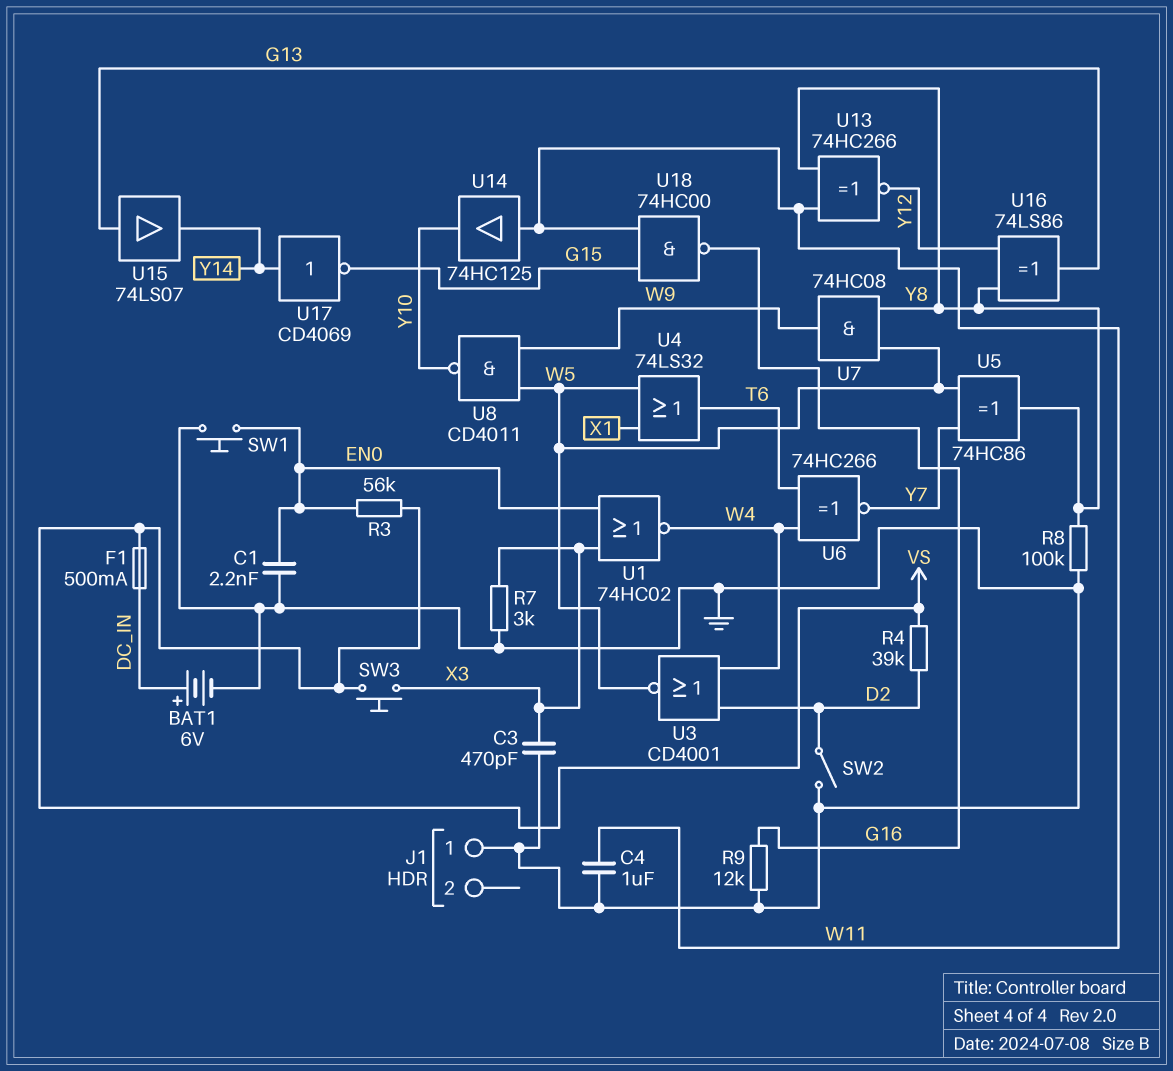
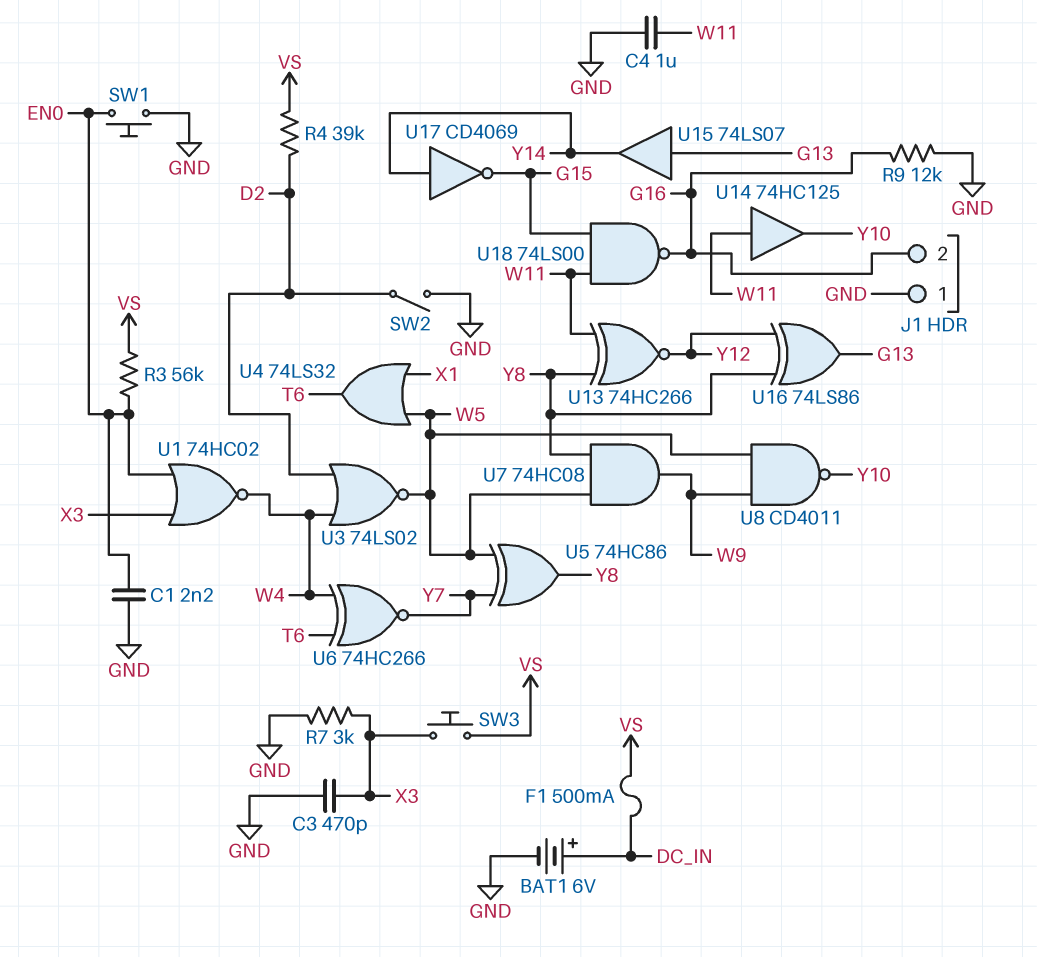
J1 pin 2: none -> G16
R8: 100k (GND, Y8) -> none
U3: NOR CD4001 (in D2, in W4, out W5) -> NOR 74LS02 (in D2, in W4, out W5)
U18: NAND 74HC00 (in G15, in W11, out G16) -> NAND 74LS00 (in G15, in W11, out G16)

